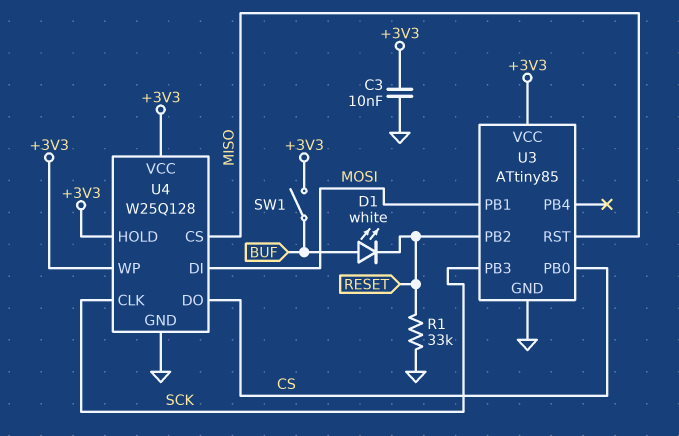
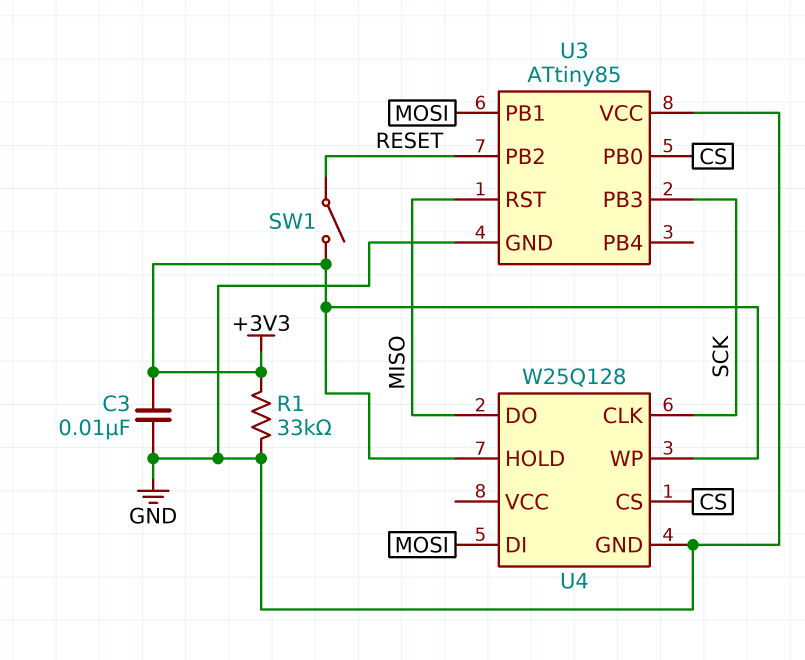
D1: LED white (A BUF, K RESET) -> none
R1: 33k (GND, RESET) -> 33k (+3V3, GND)
SW1: switch (+3V3, BUF) -> switch (+3V3, RESET)
U3 pin VCC: +3V3 -> GND
U4 pin CS: MISO -> CS
U4 pin DO: CS -> MISO
U4 pin VCC: +3V3 -> none

